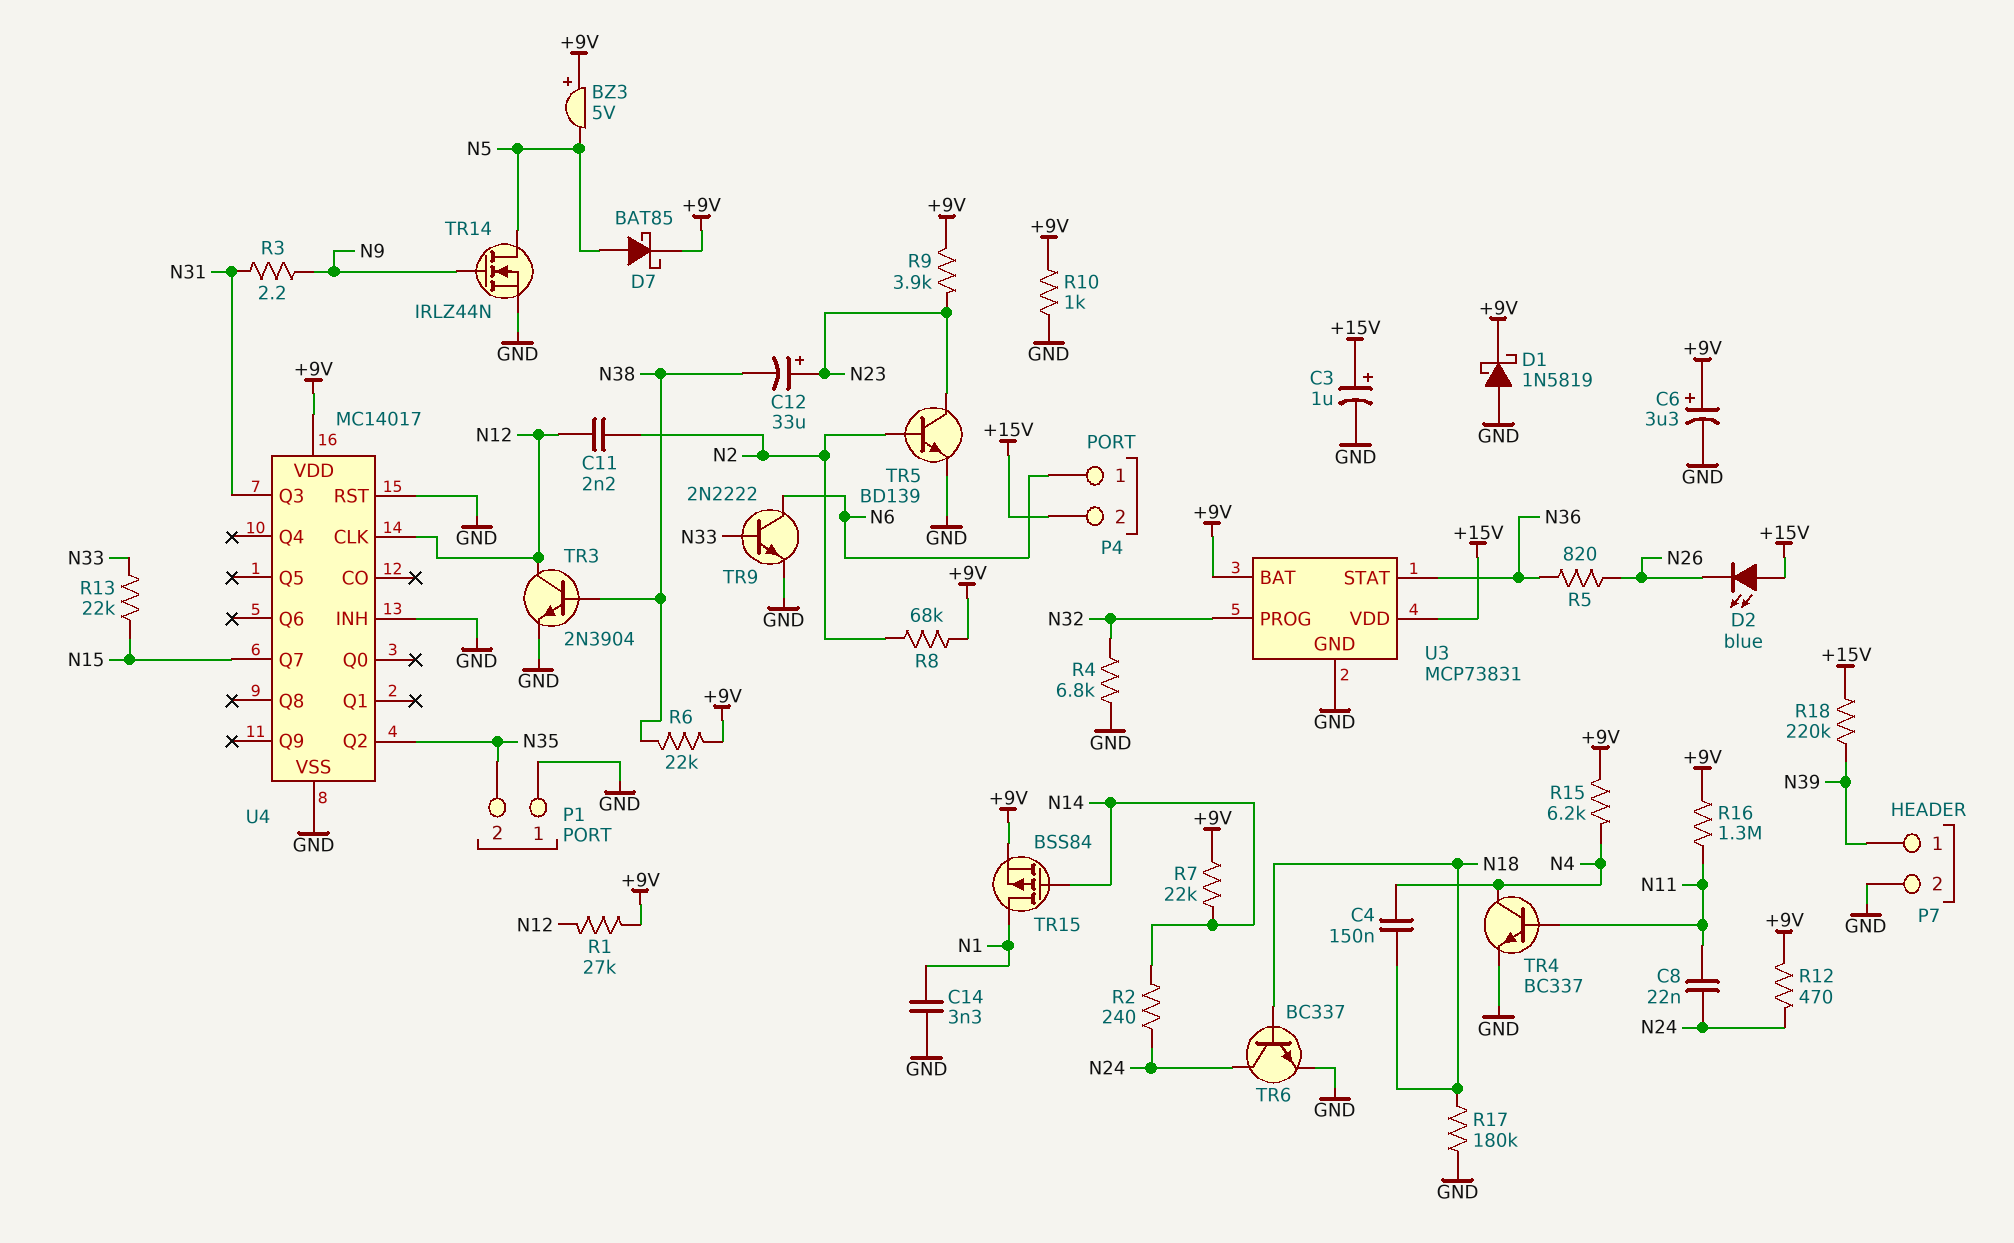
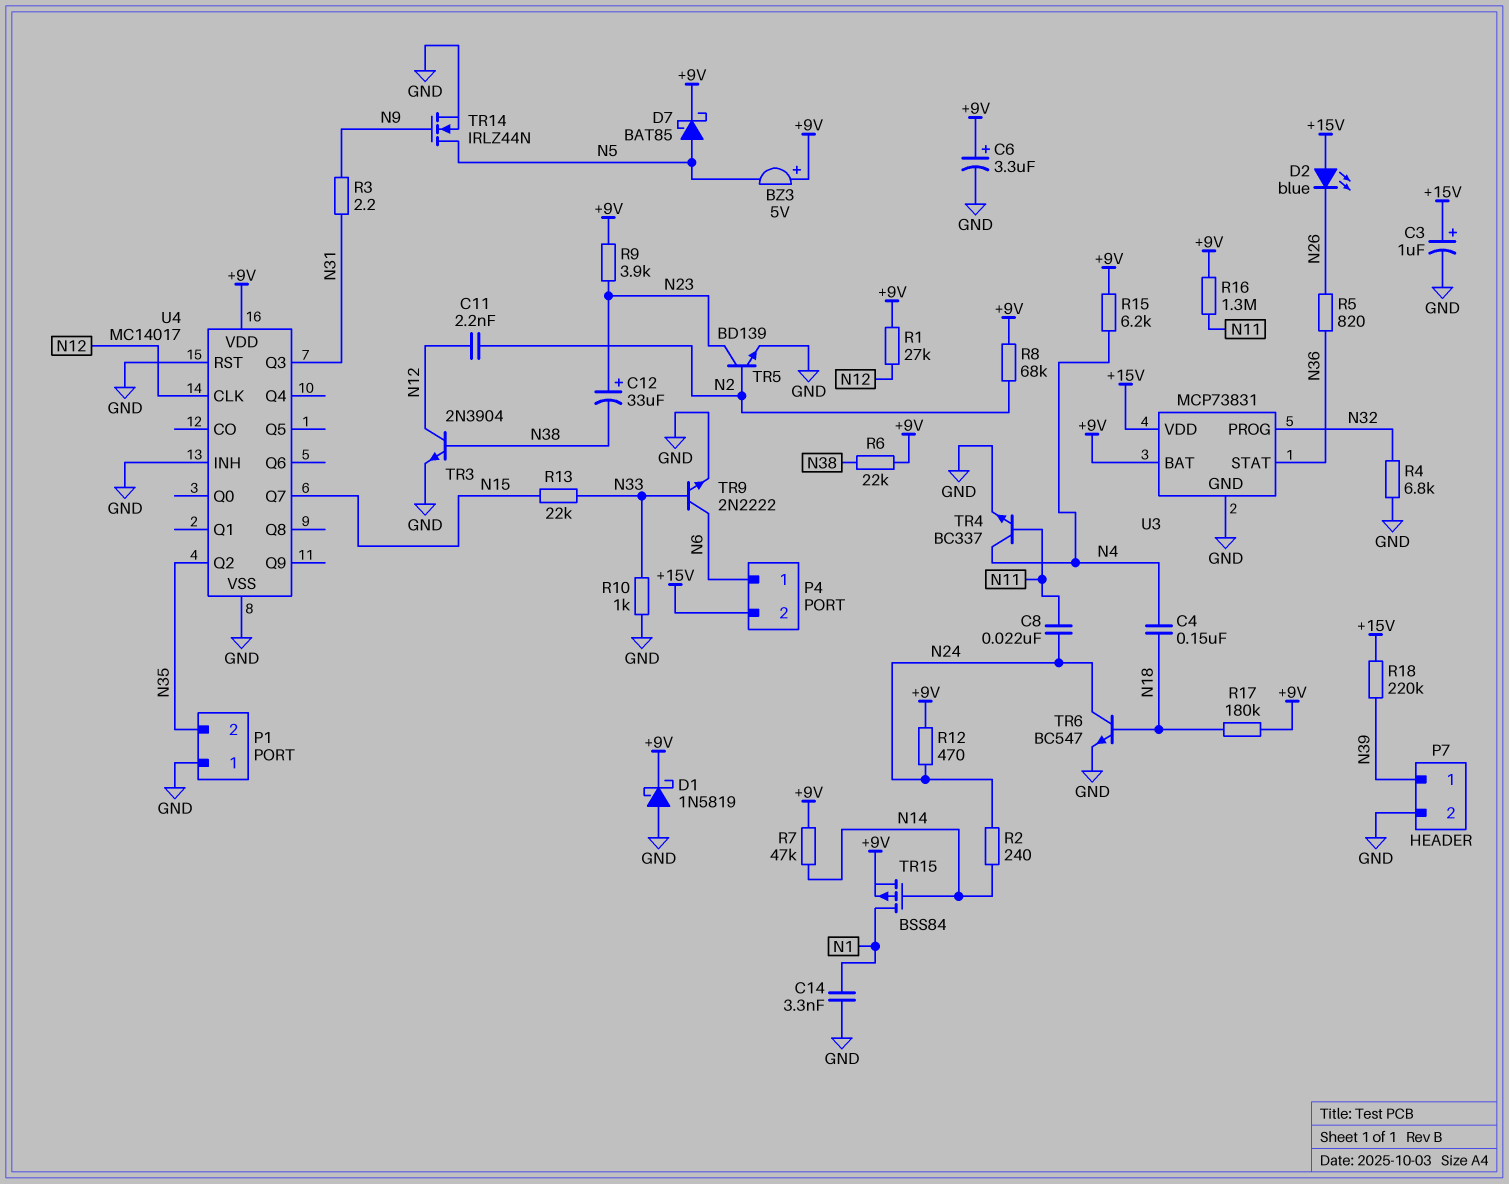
R7: 22k (+9V, N14) -> 47k (+9V, N14)
R10: 1k (+9V, GND) -> 1k (GND, N33)
R17: 180k (GND, N18) -> 180k (+9V, N18)
TR6: NPN BC337 (B N18, C N24, E GND) -> NPN BC547 (B N18, C N24, E GND)

